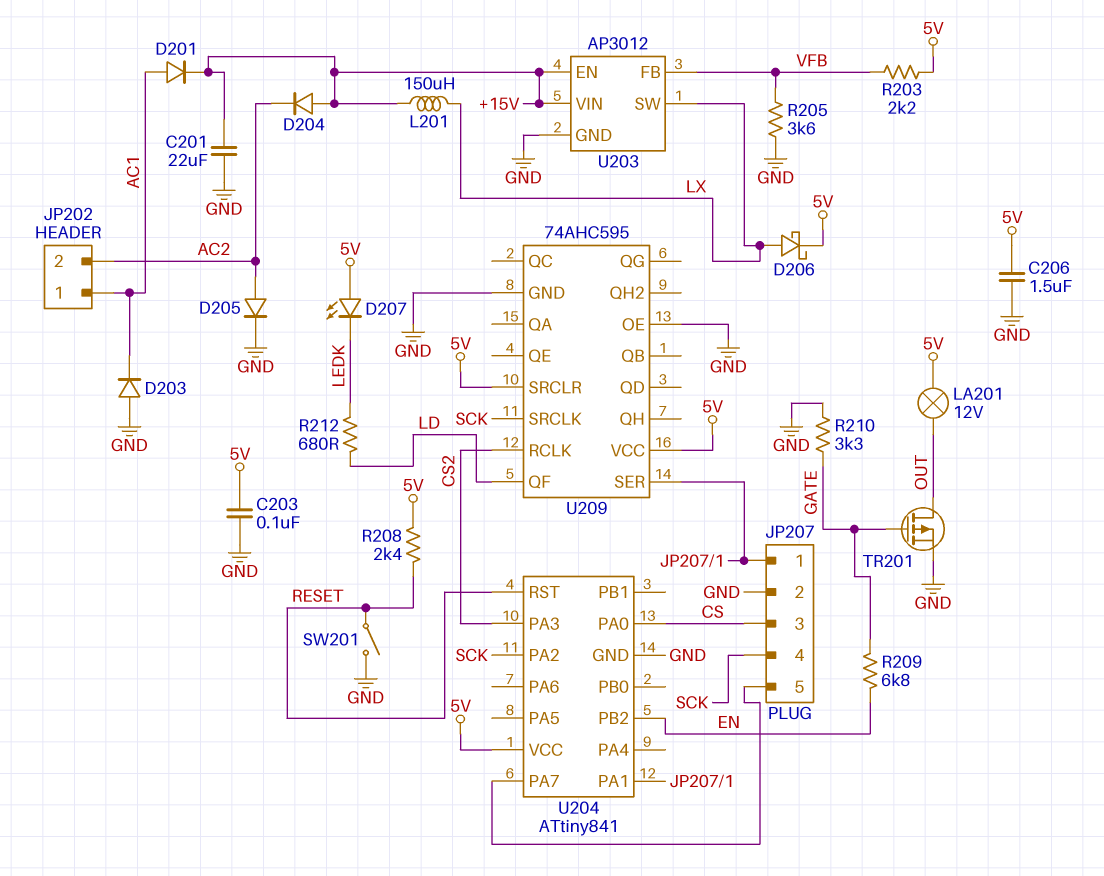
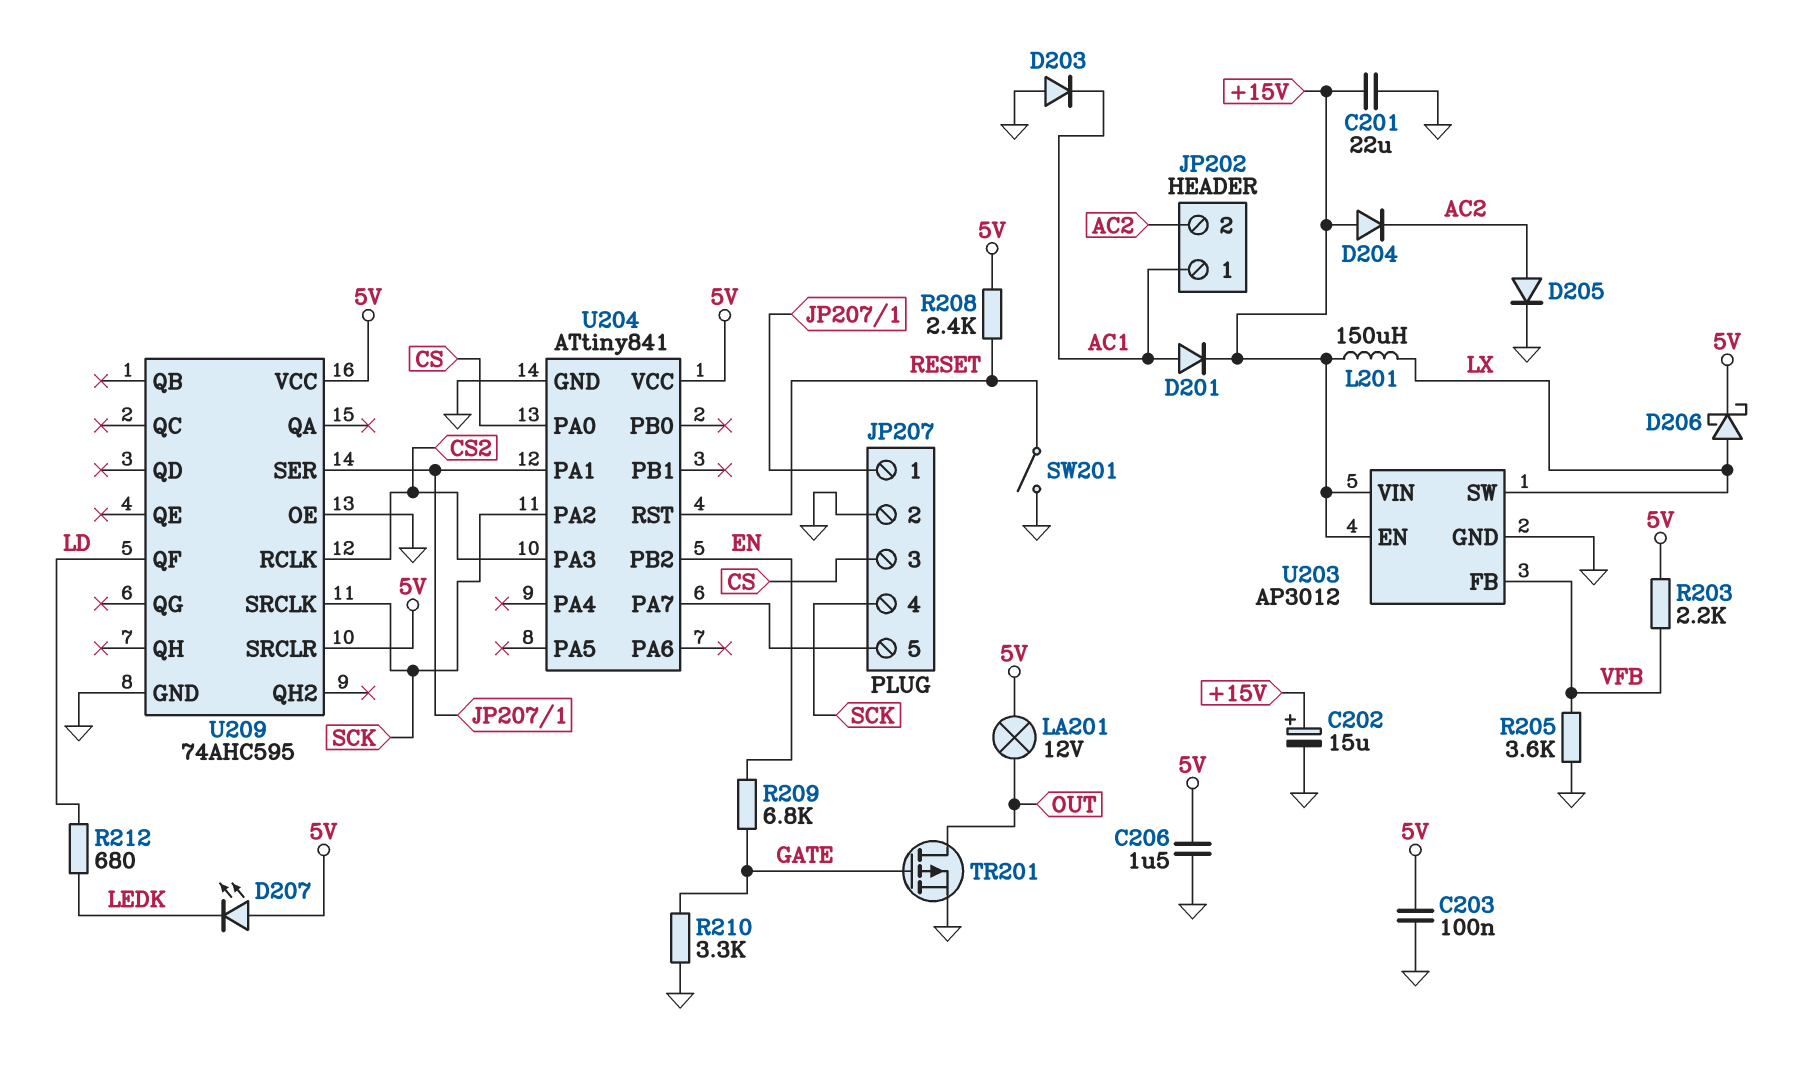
C202: none -> 15uF (plus +15V, minus GND)

